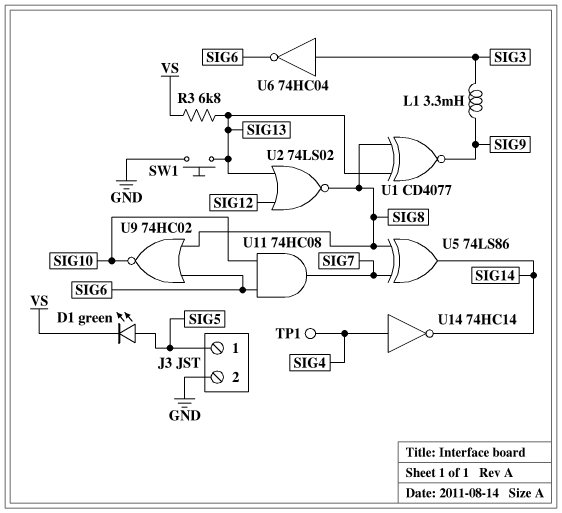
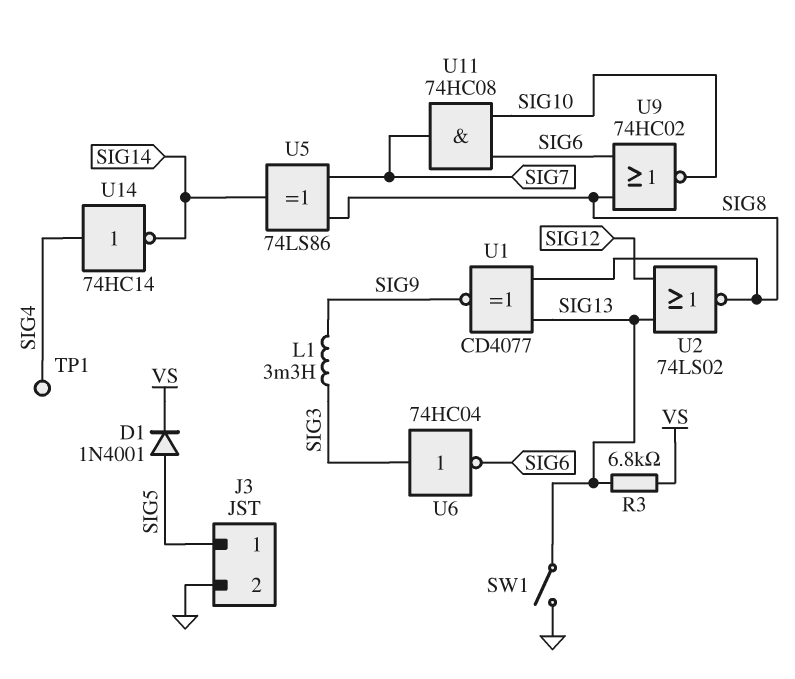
D1: LED green (A SIG5, K VS) -> diode 1N4001 (A SIG5, K VS)
SW1: button (GND, SIG13) -> switch (GND, SIG13)

